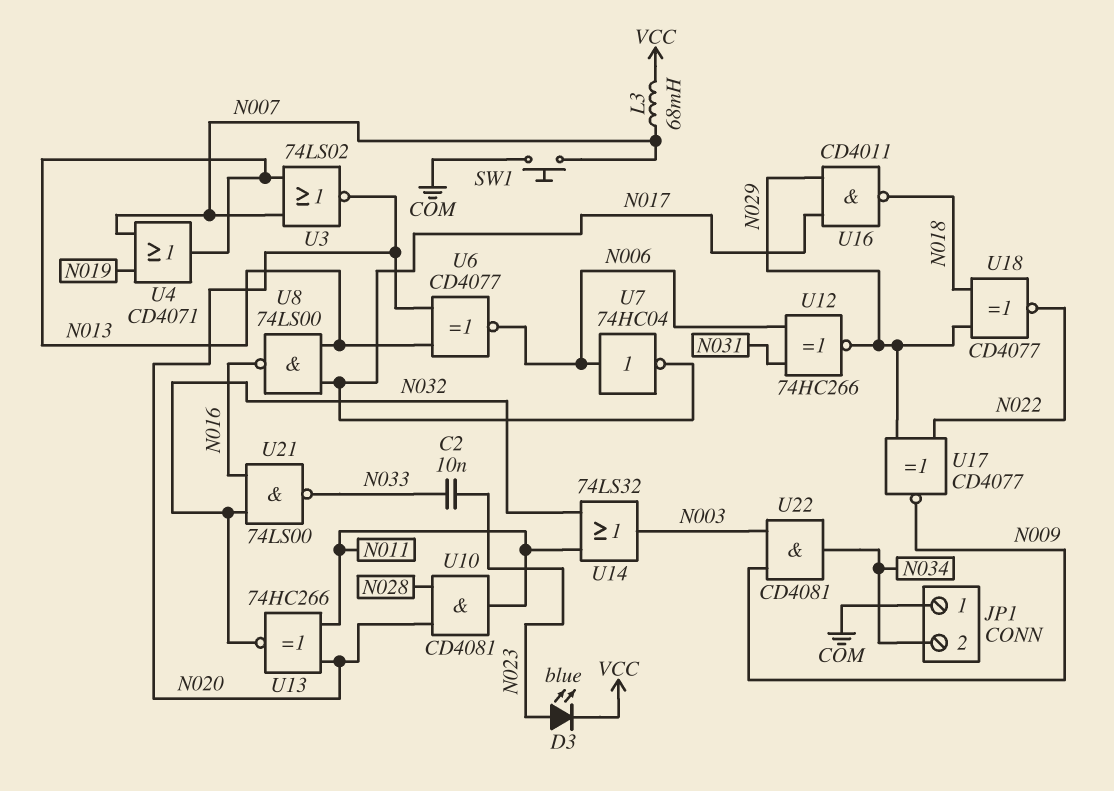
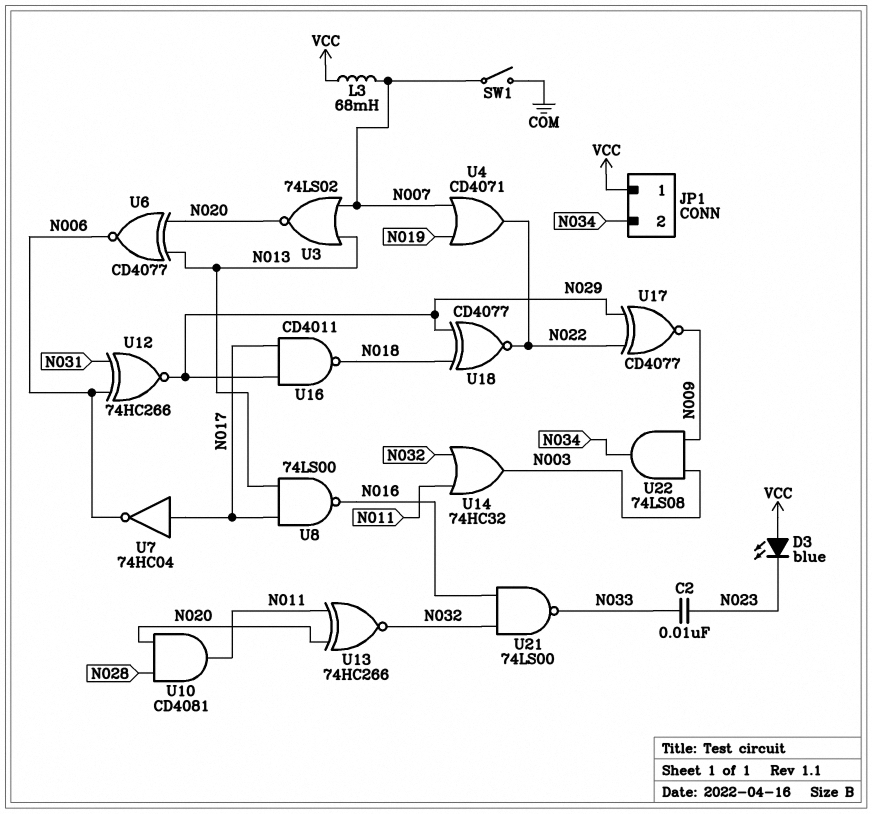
D3: LED blue (A N023, K VCC) -> LED blue (A VCC, K N023)
JP1 pin 1: COM -> VCC
SW1: button (COM, N007) -> switch (COM, N007)
U4: OR CD4071 (in N007, in N019, out N013) -> OR CD4071 (in N007, in N019, out N022)
U7: NOT 74HC04 (in N006, out N017) -> NOT 74HC04 (in N017, out N006)
U14: OR 74LS32 (in N011, in N032, out N003) -> OR 74HC32 (in N011, in N032, out N003)
U22: AND CD4081 (in N003, in N009, out N034) -> AND 74LS08 (in N003, in N009, out N034)

